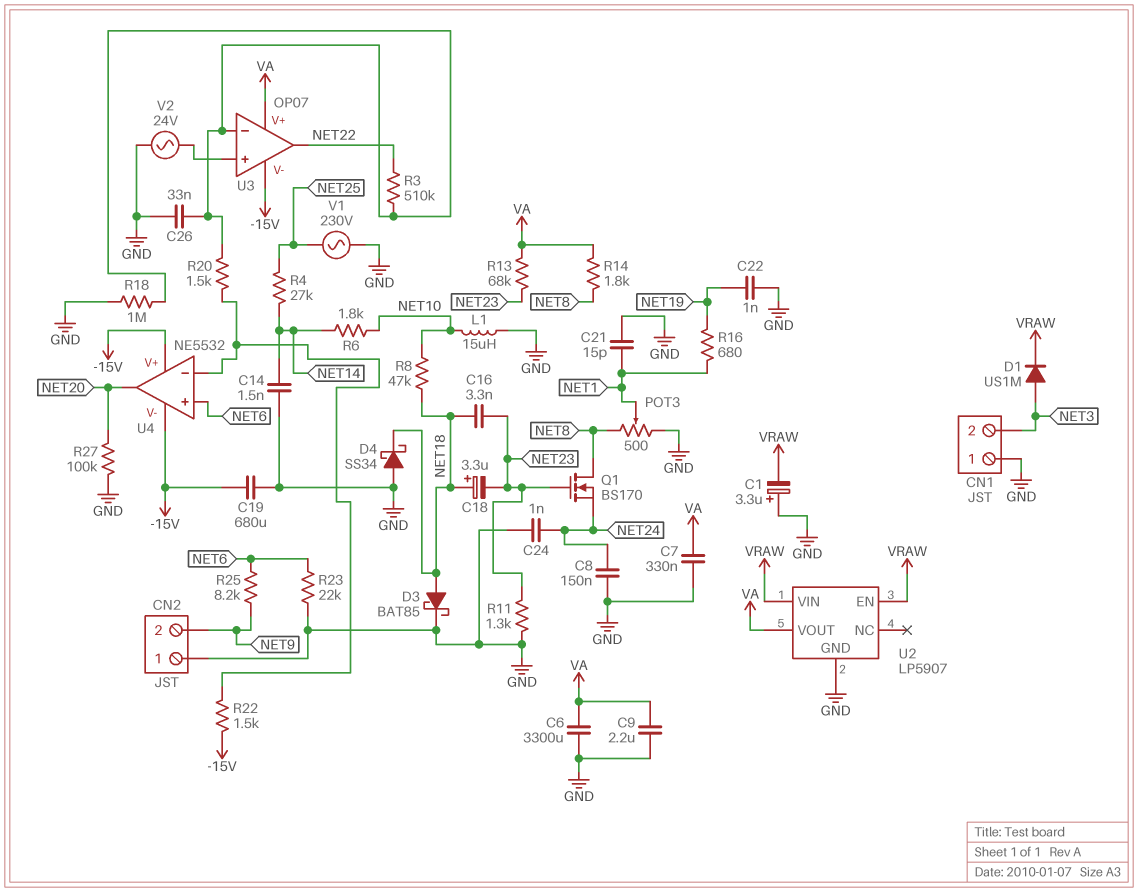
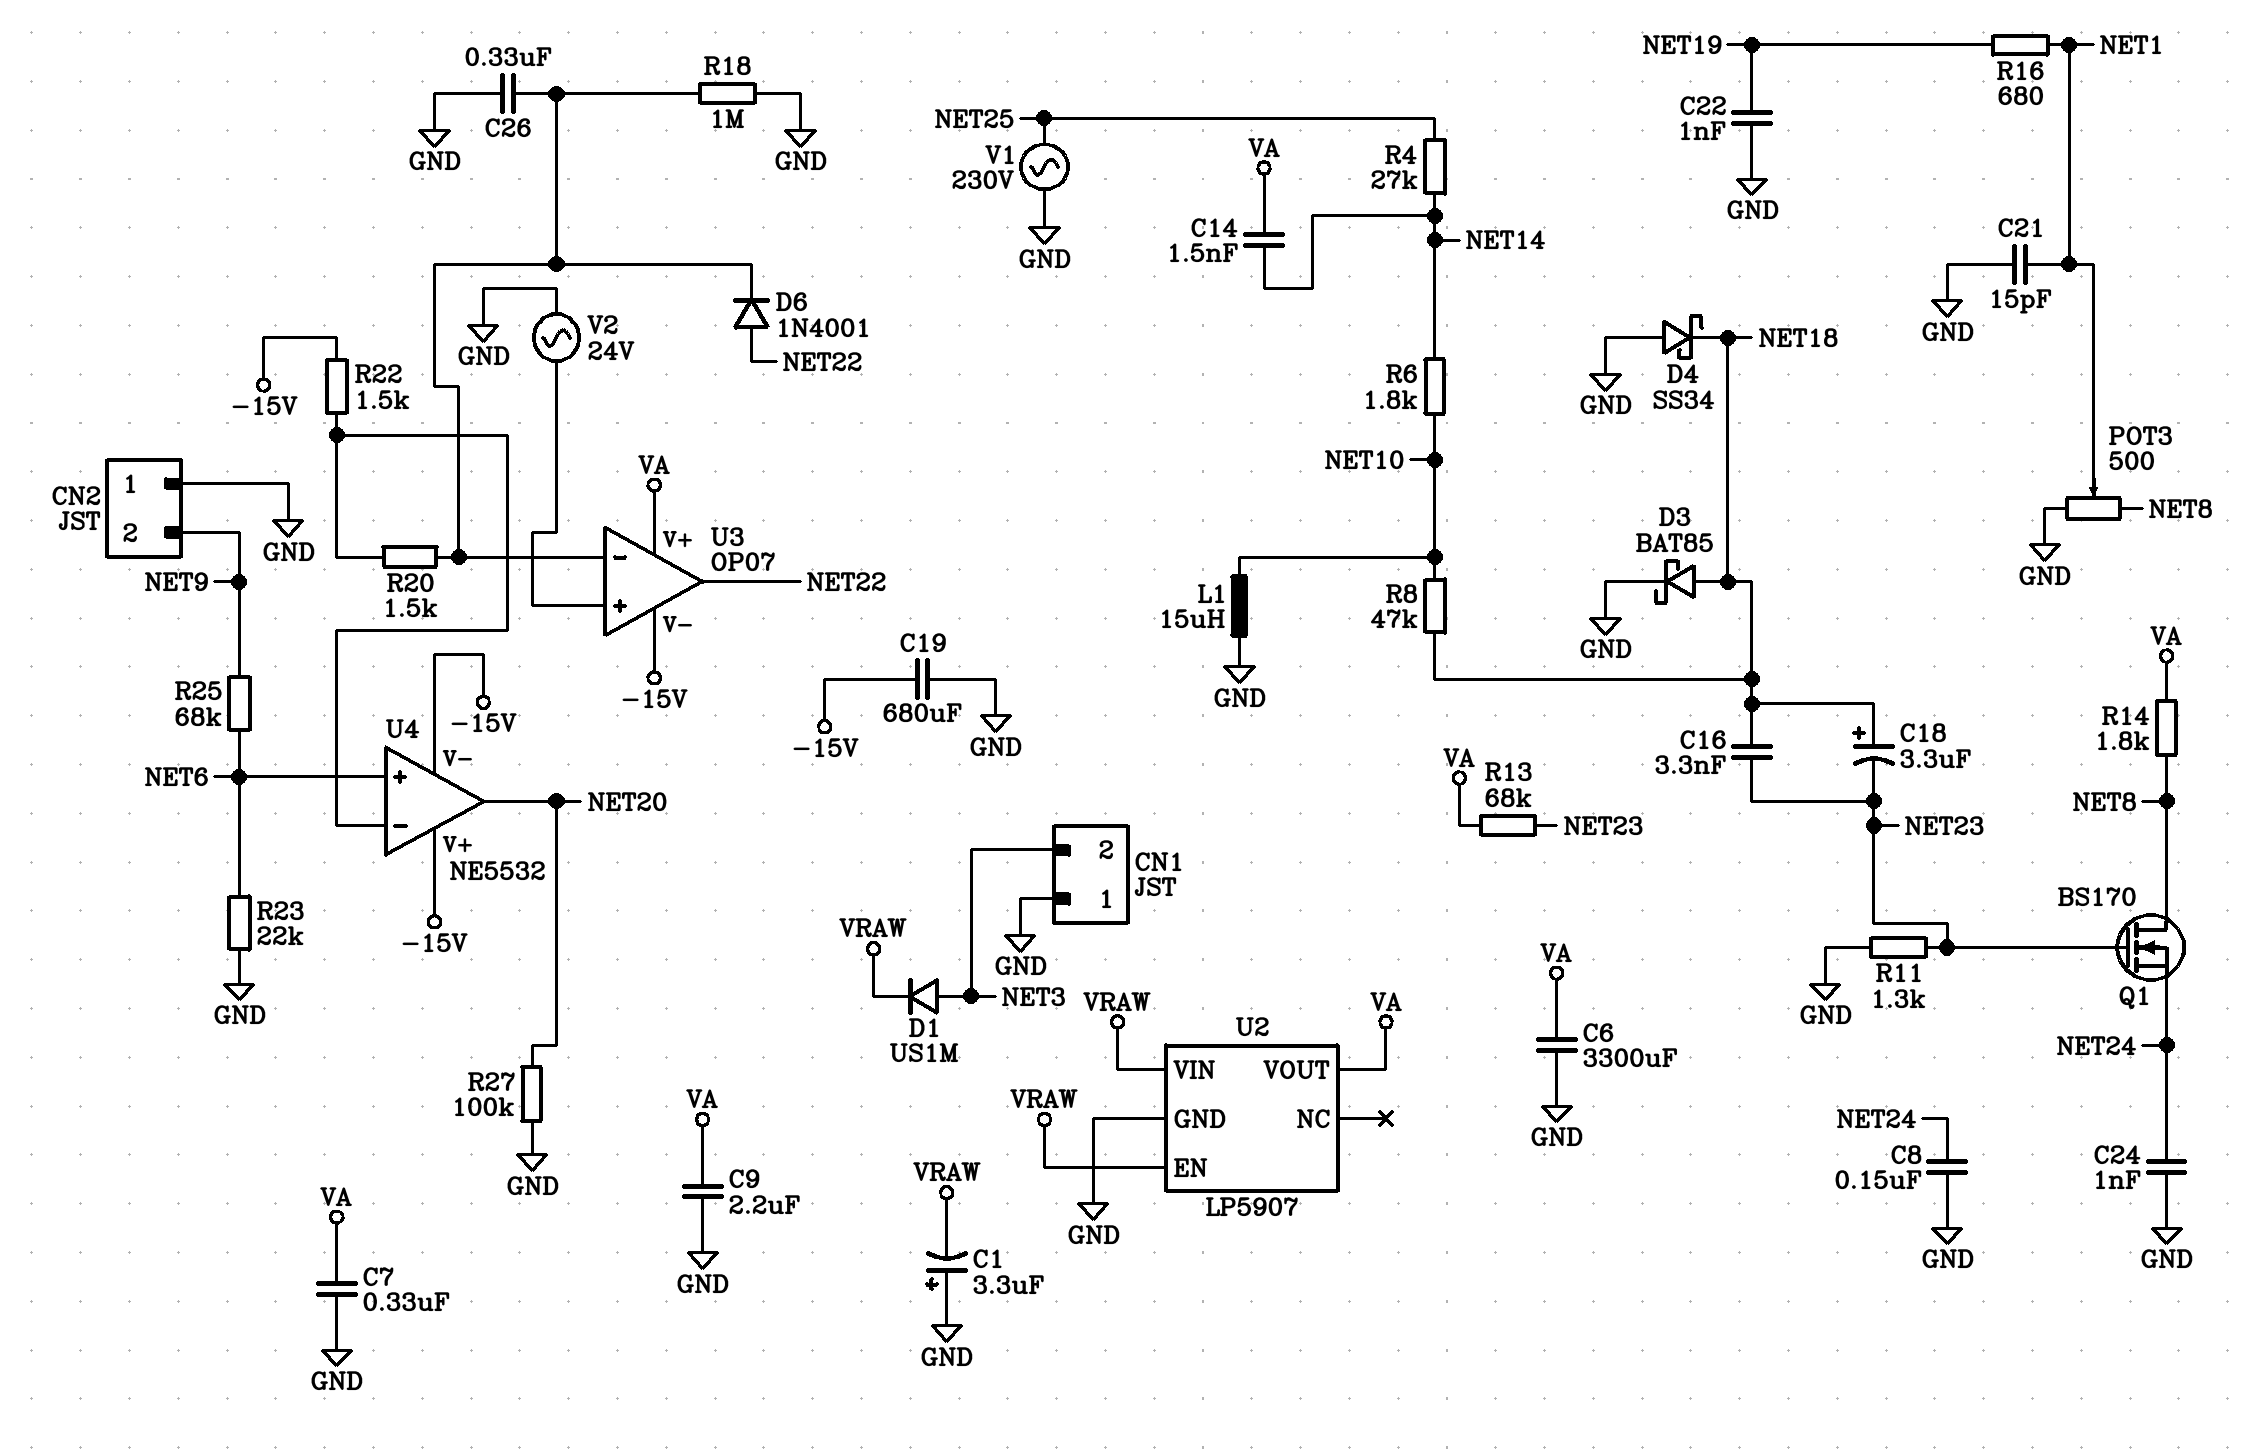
C14: 1.5nF (GND, NET14) -> 1.5nF (NET14, VA)
C26: 33nF (GND, U3/in-) -> 330nF (GND, U3/in-)
D6: none -> diode 1N4001 (A NET22, K U3/in-)
R3: 510k (NET22, U3/in-) -> none
R25: 8.2k (NET6, NET9) -> 68k (NET6, NET9)

